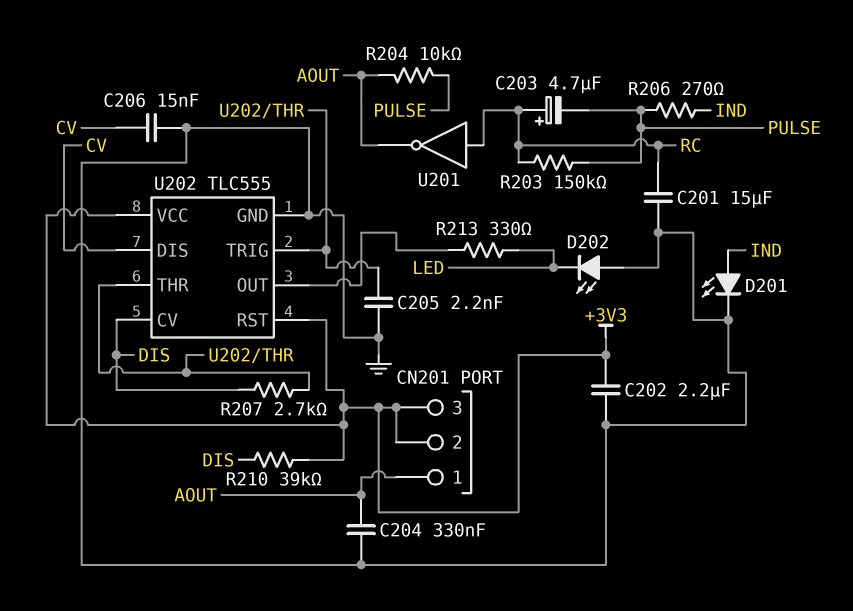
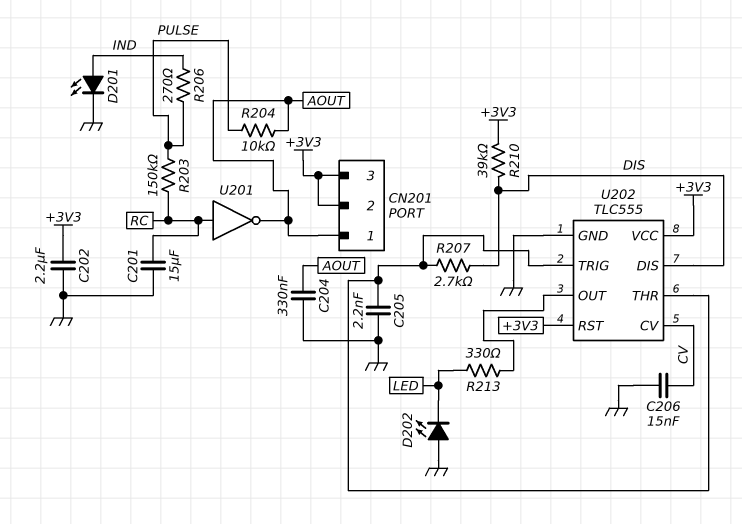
C203: 4.7uF (plus RC, minus PULSE) -> none
U202 pin CV: DIS -> CV
U202 pin DIS: CV -> DIS

